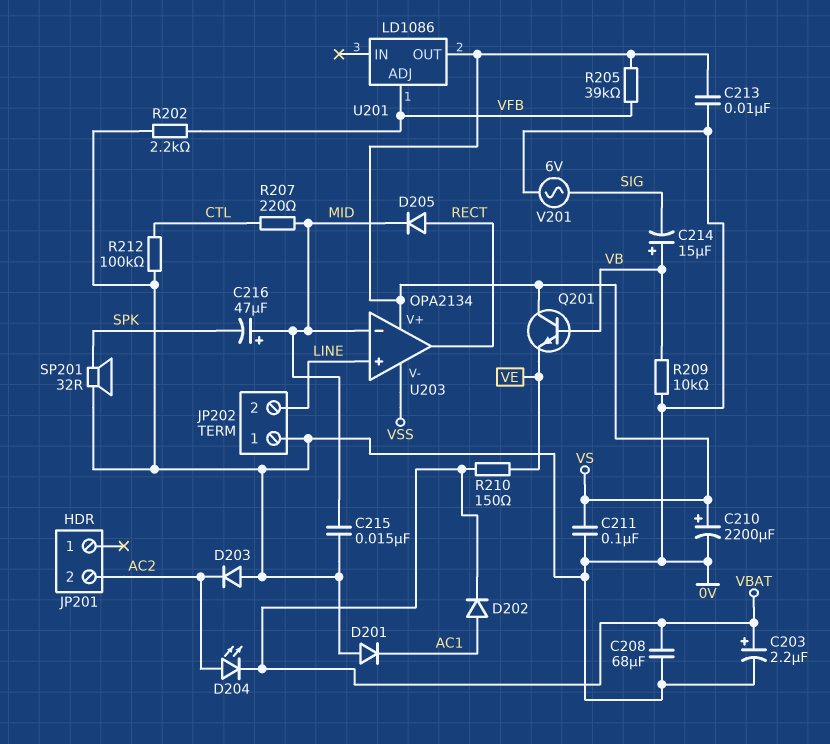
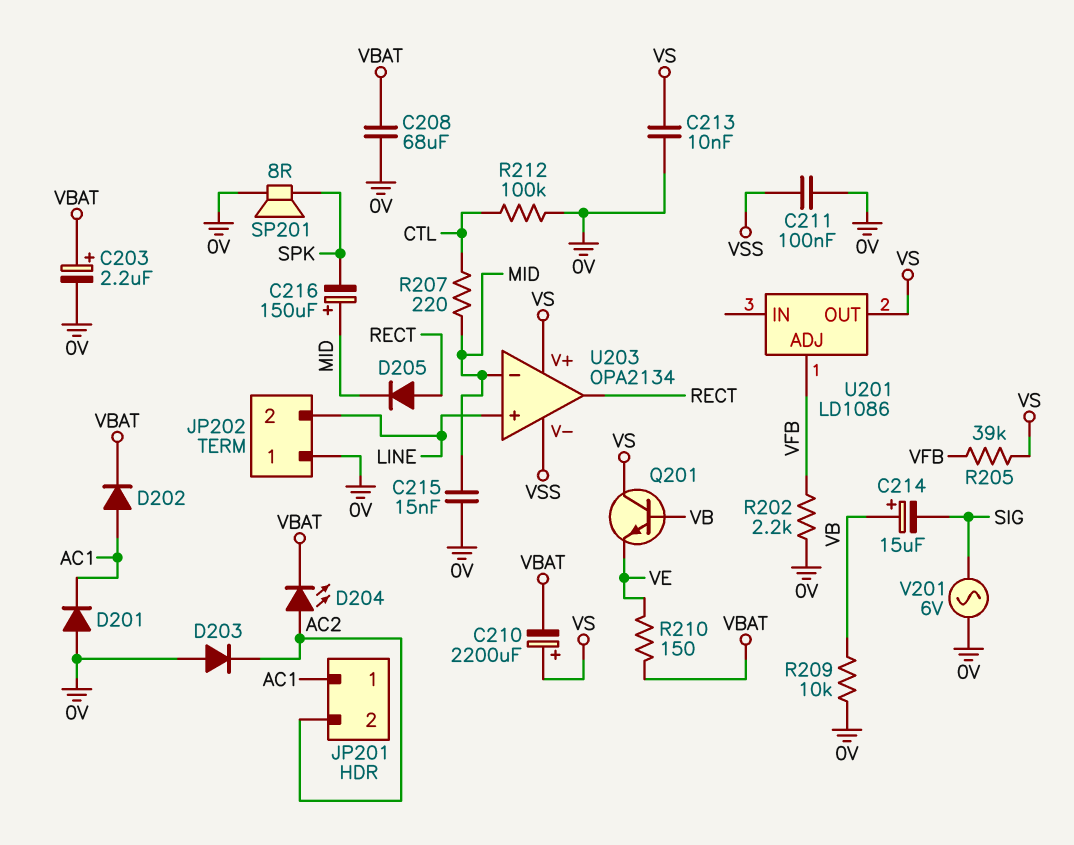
C210: 2200uF (plus VS, minus 0V) -> 2200uF (plus VS, minus VBAT)
C211: 100nF (0V, VS) -> 100nF (0V, VSS)
C216: 47uF (plus MID, minus SPK) -> 150uF (plus MID, minus SPK)
JP201 pin 1: none -> AC1
SP201: speaker 32R (0V, SPK) -> speaker 8R (0V, SPK)

